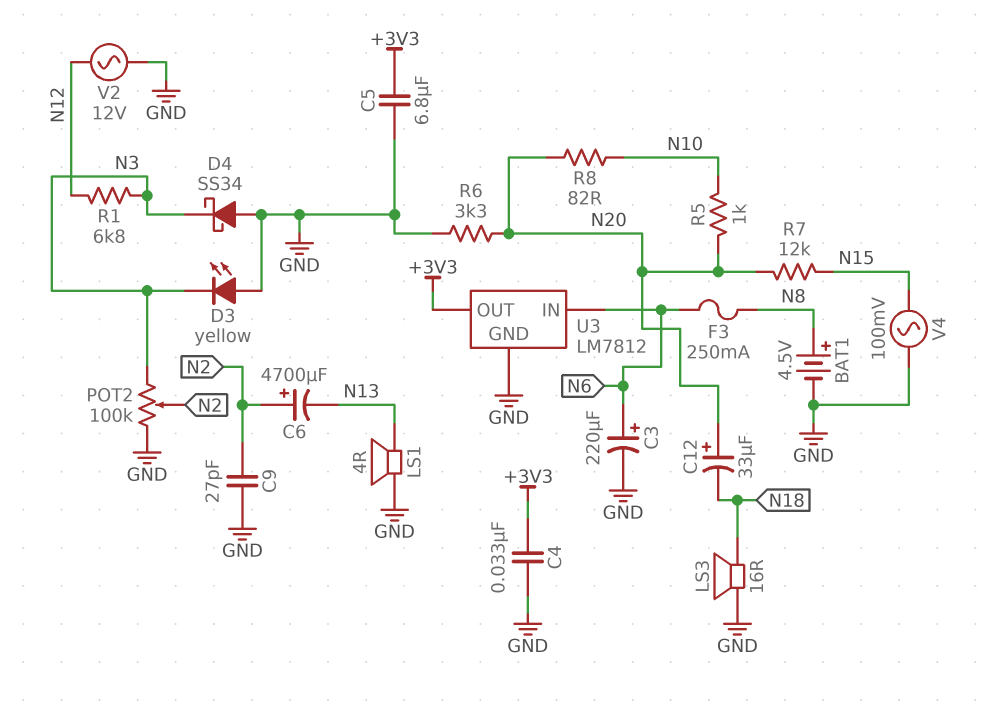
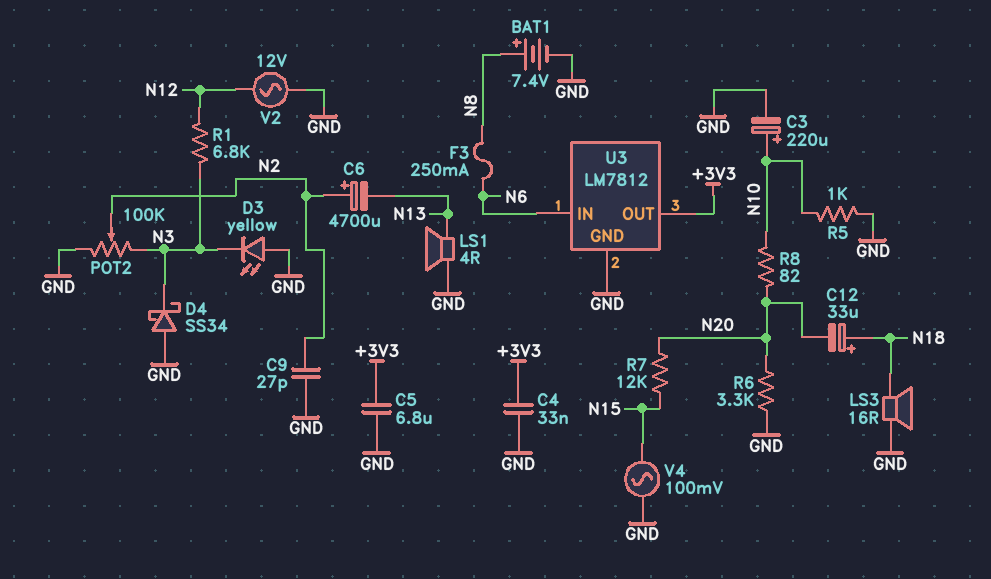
BAT1: 4.5V (plus N8, minus GND) -> 7.4V (plus N8, minus GND)
C3: 220uF (plus N6, minus GND) -> 220uF (plus N10, minus GND)
C12: 33uF (plus N20, minus N18) -> 33uF (plus N18, minus N20)
R5: 1k (N10, N20) -> 1k (GND, N10)

